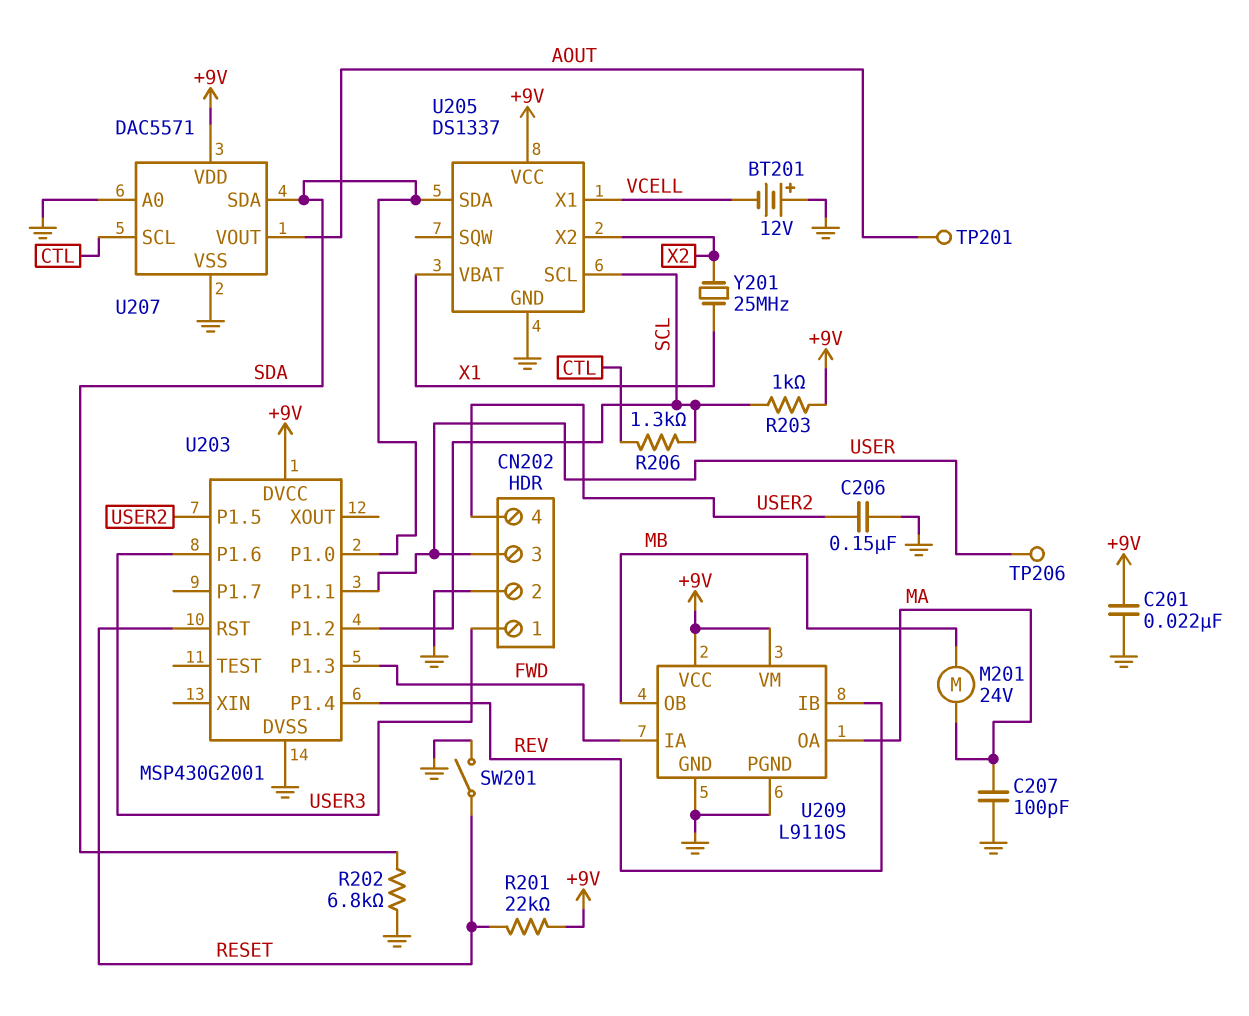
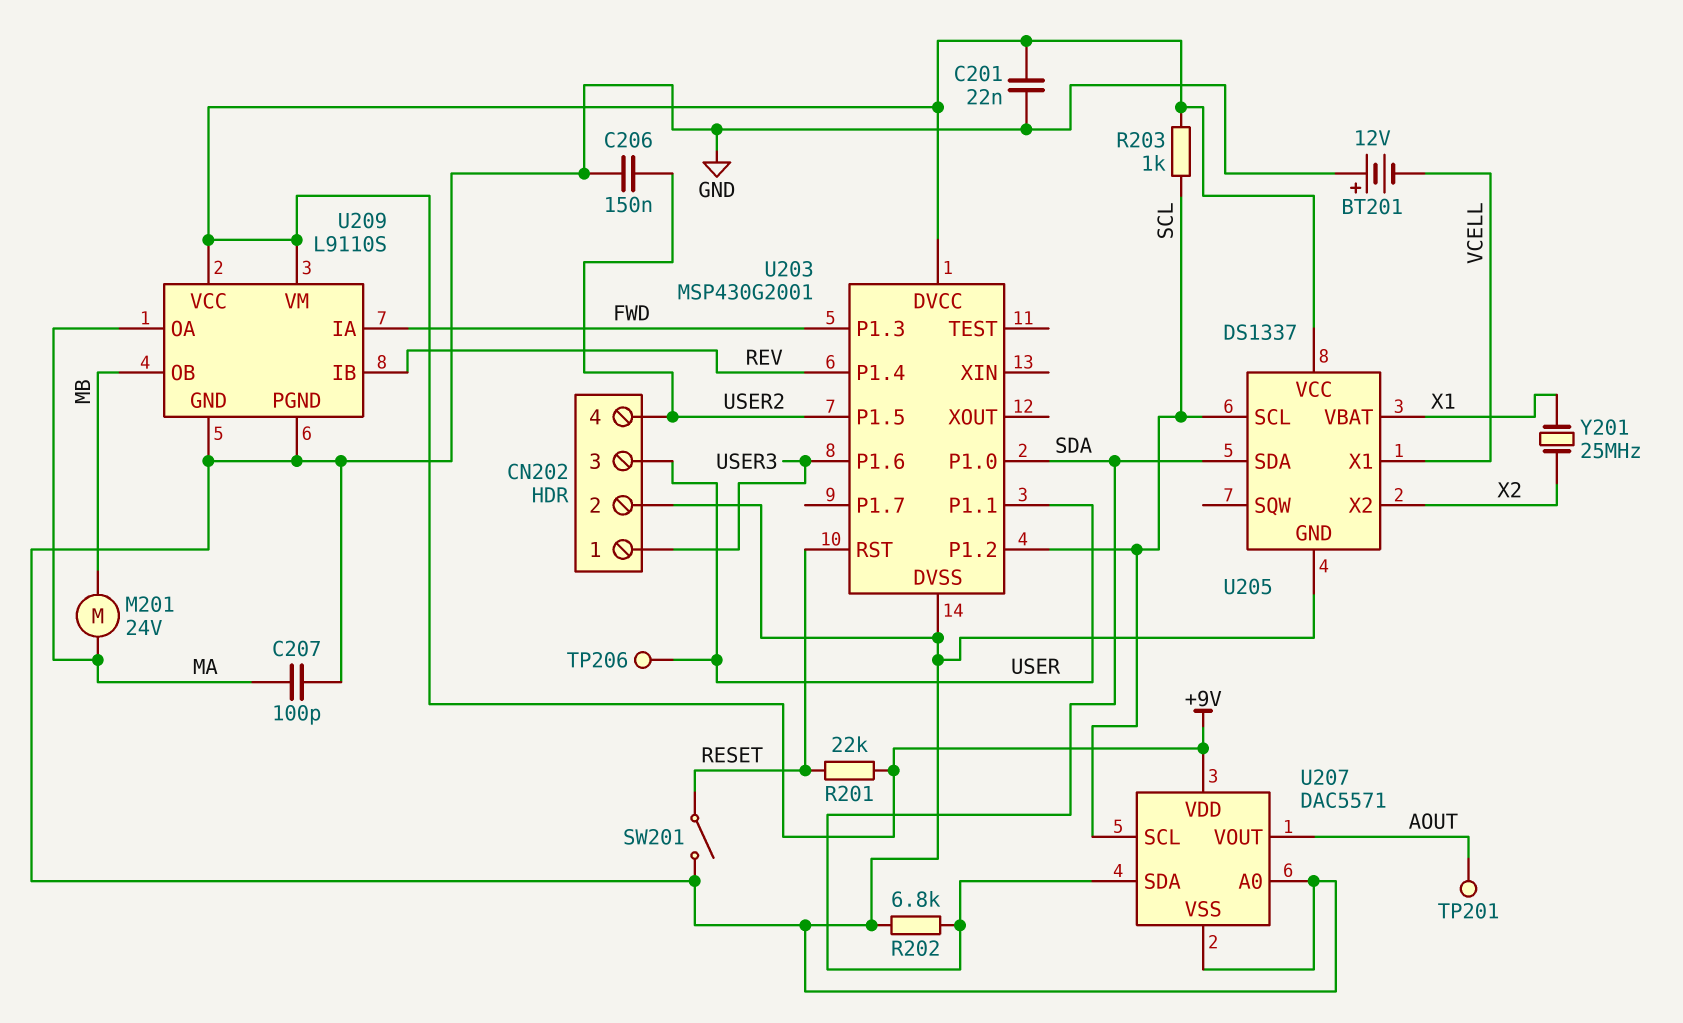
R206: 1.3k (CTL, SCL) -> none
U207 pin SCL: CTL -> SCL

